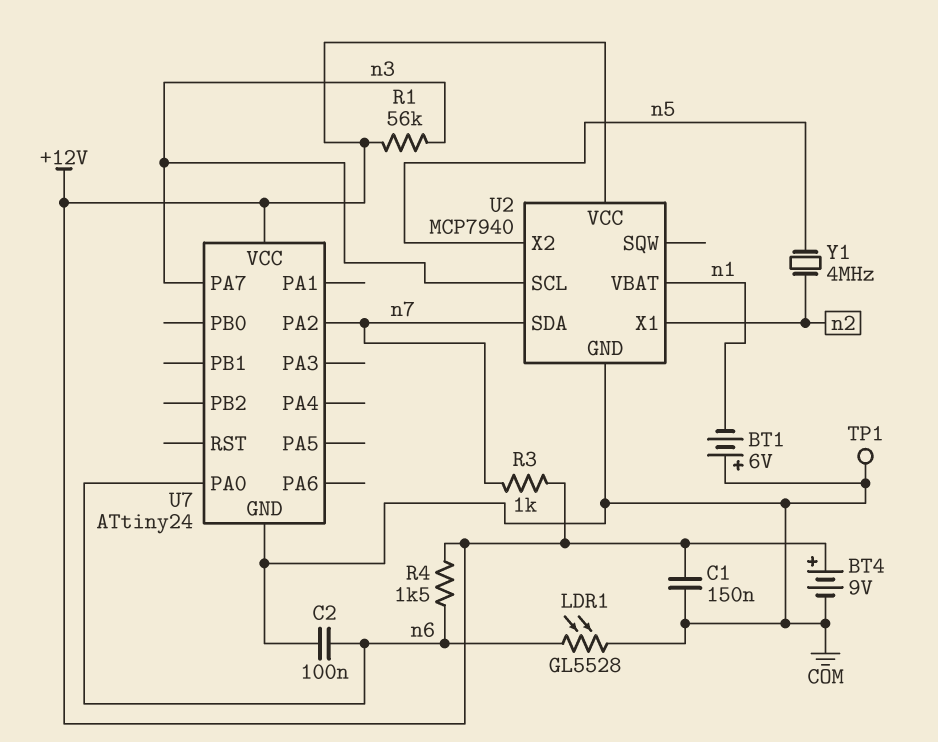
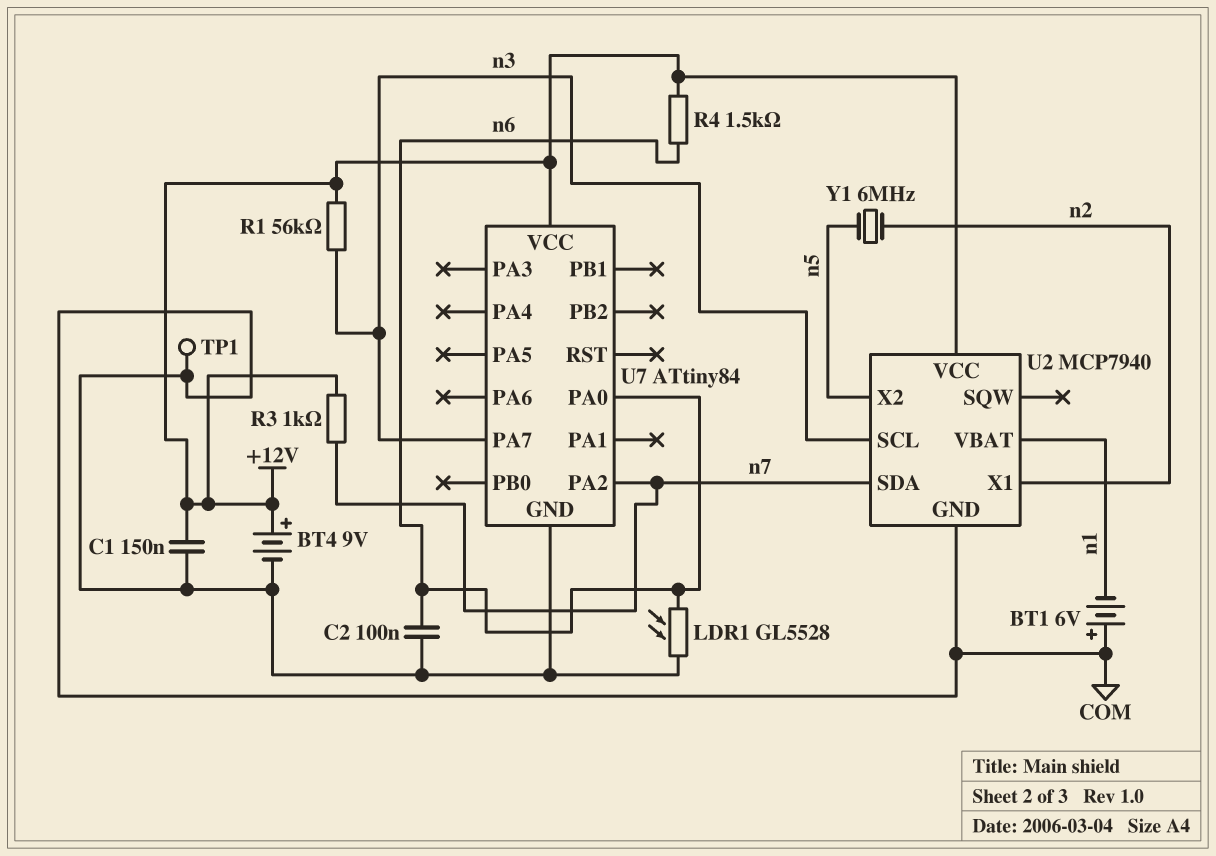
U7: ATtiny24 -> ATtiny84
Y1: 4MHz (n2, n5) -> 6MHz (n2, n5)

